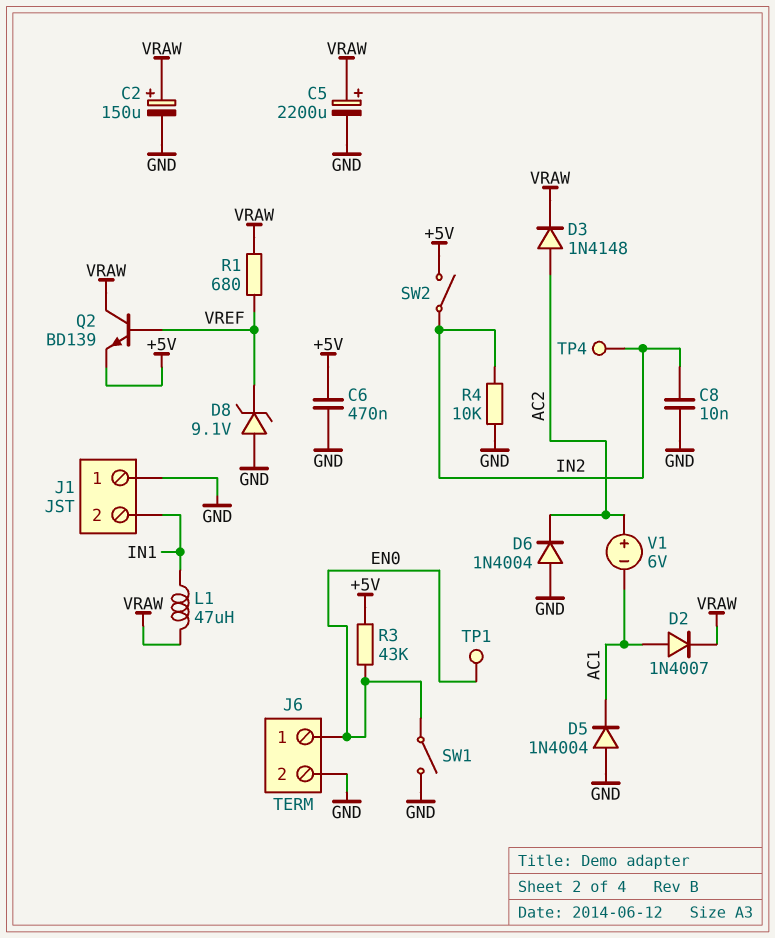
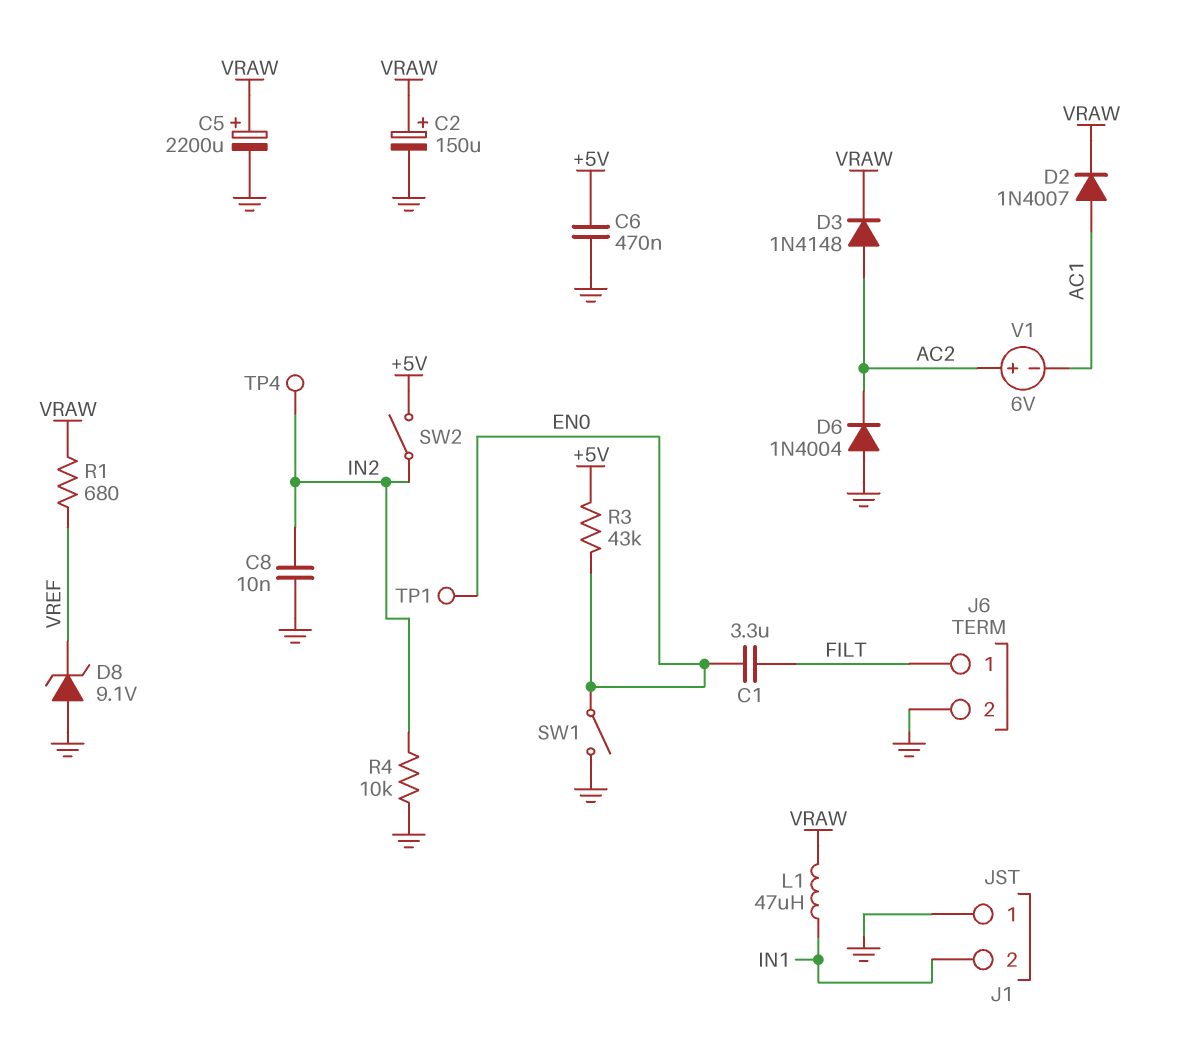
C1: none -> 3.3uF (EN0, FILT)
D5: diode 1N4004 (A GND, K AC1) -> none
J6 pin 1: EN0 -> FILT
Q2: NPN BD139 (B VREF, C VRAW, E +5V) -> none

